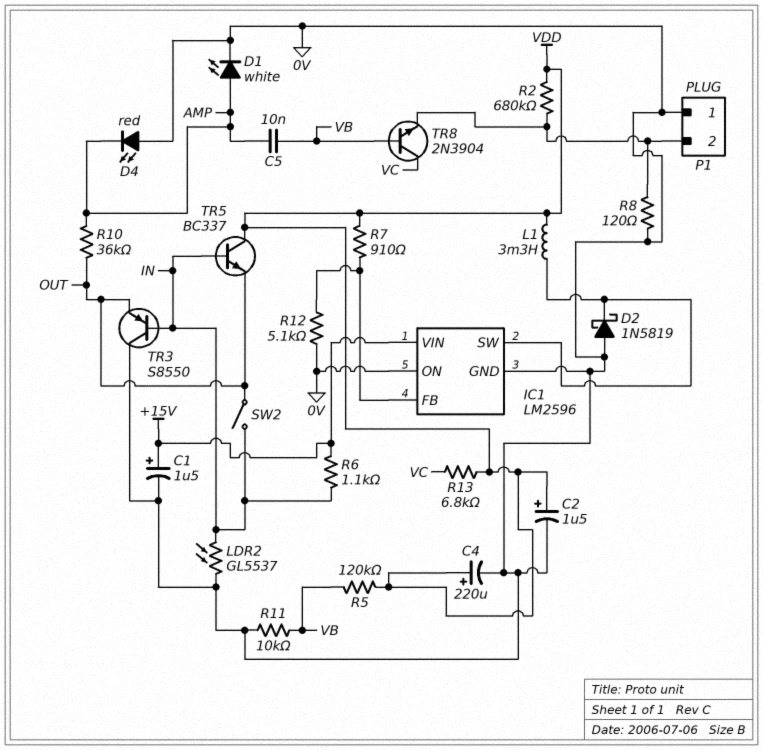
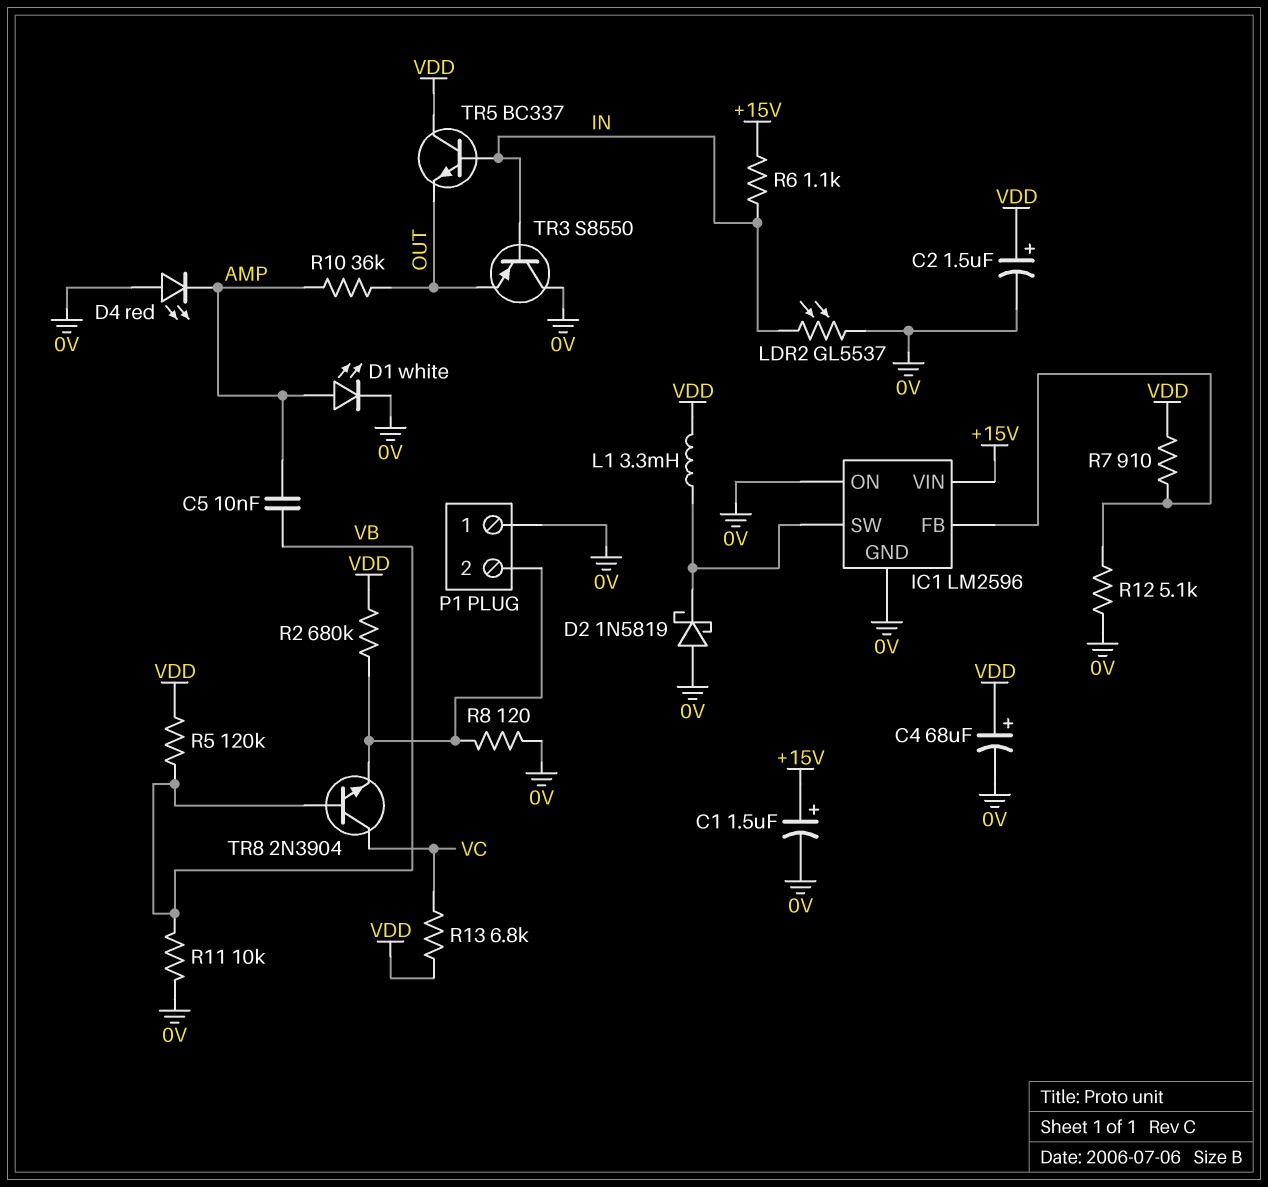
C4: 220uF (plus VDD, minus 0V) -> 68uF (plus VDD, minus 0V)
SW2: switch (IN, OUT) -> none

